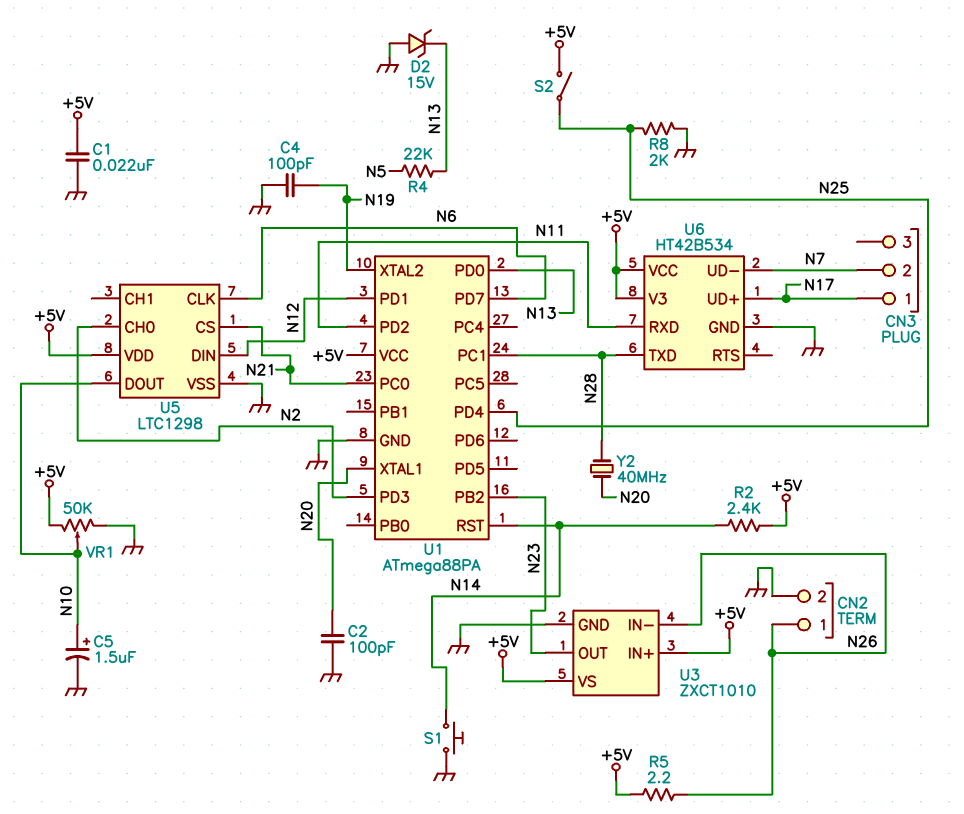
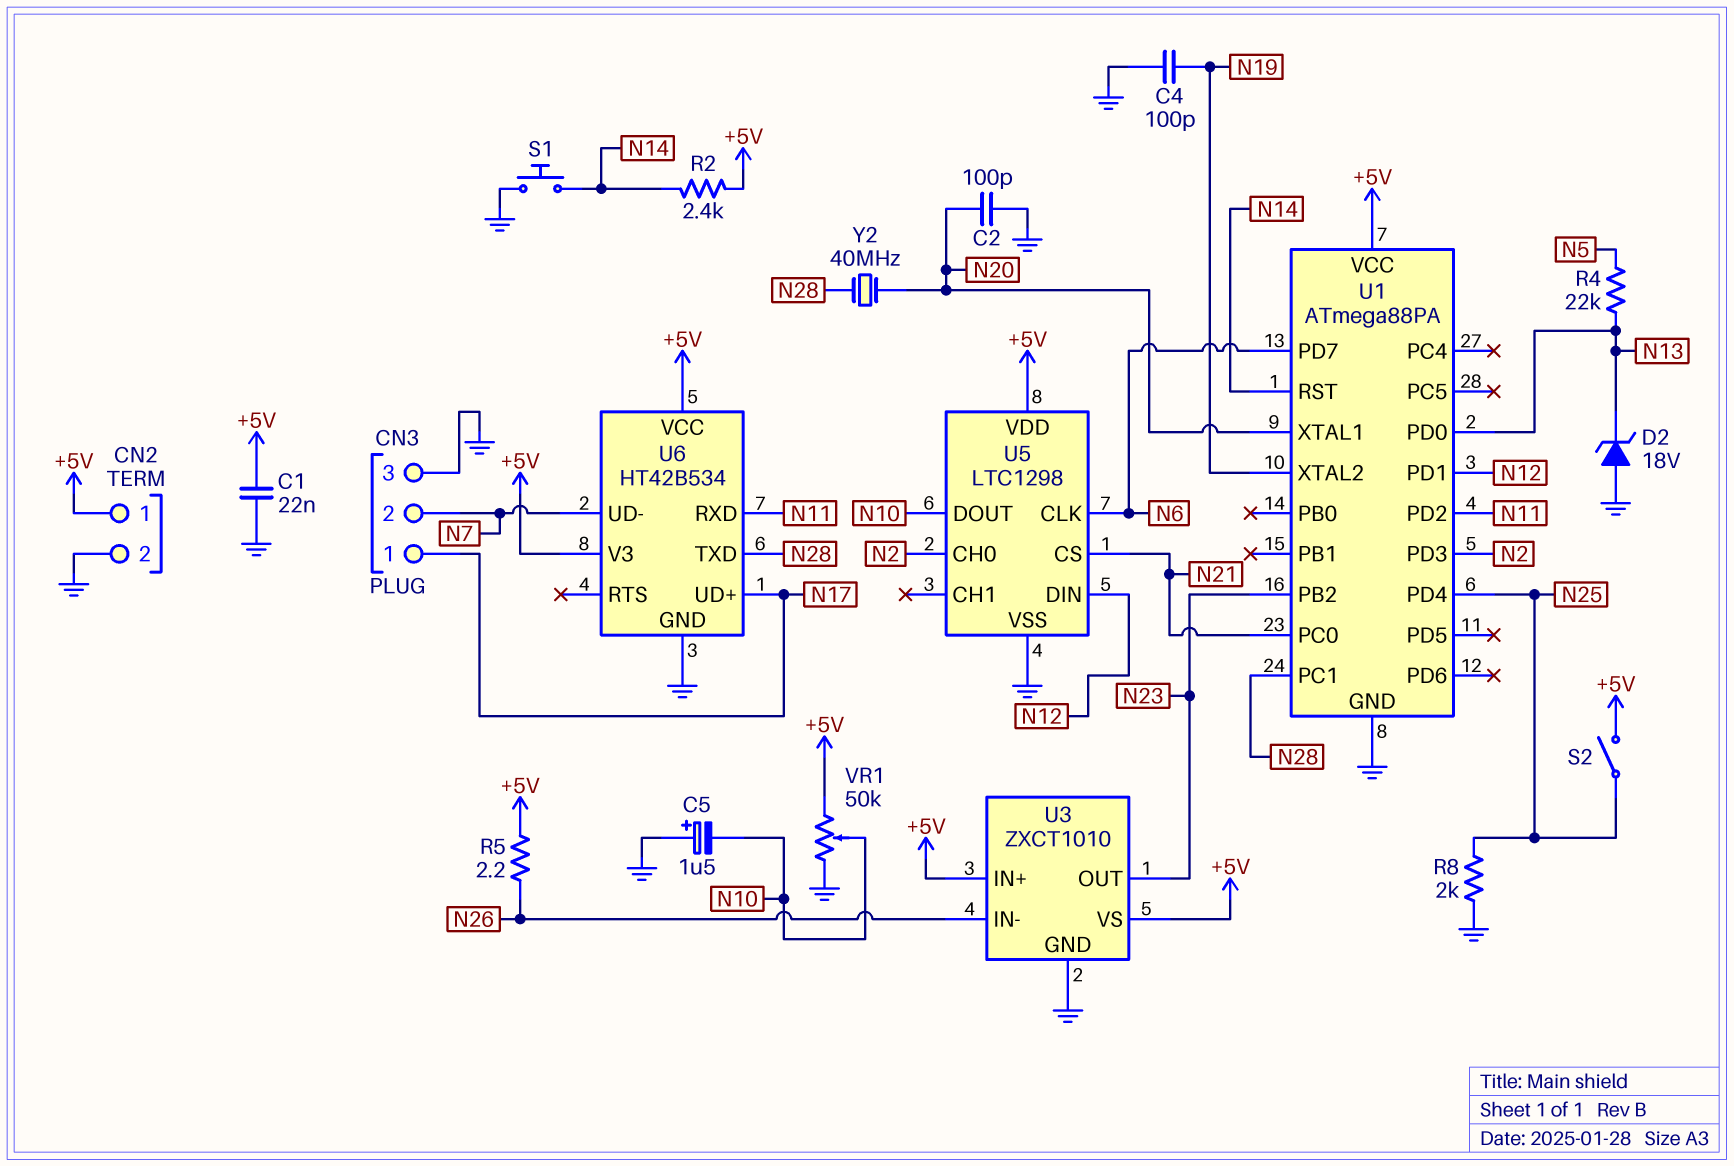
C5: 1.5uF (plus N10, minus GND) -> 1.5uF (plus GND, minus N10)
CN2 pin 1: N26 -> +5V
CN3 pin 3: none -> GND
D2: zener 15V (A GND, K N13) -> zener 18V (A GND, K N13)

